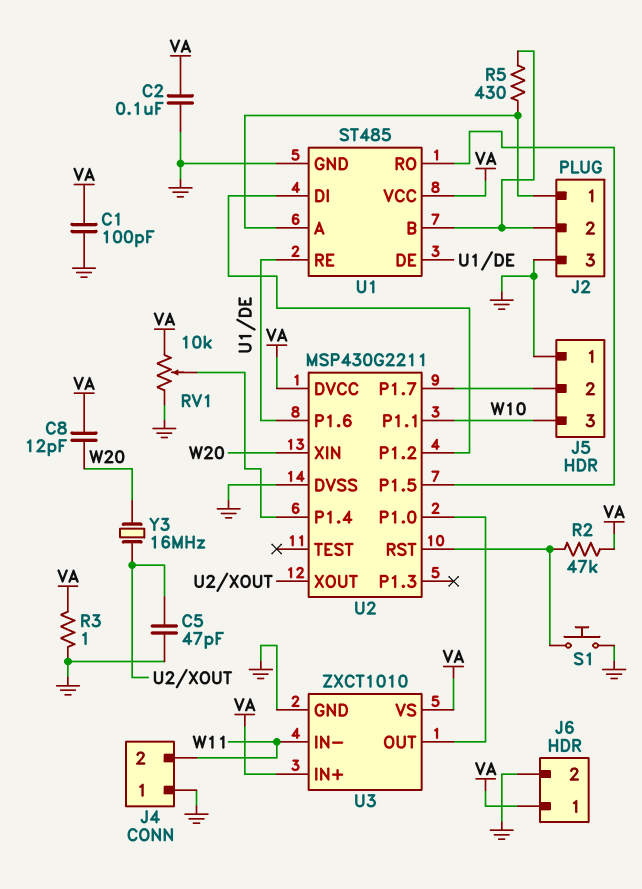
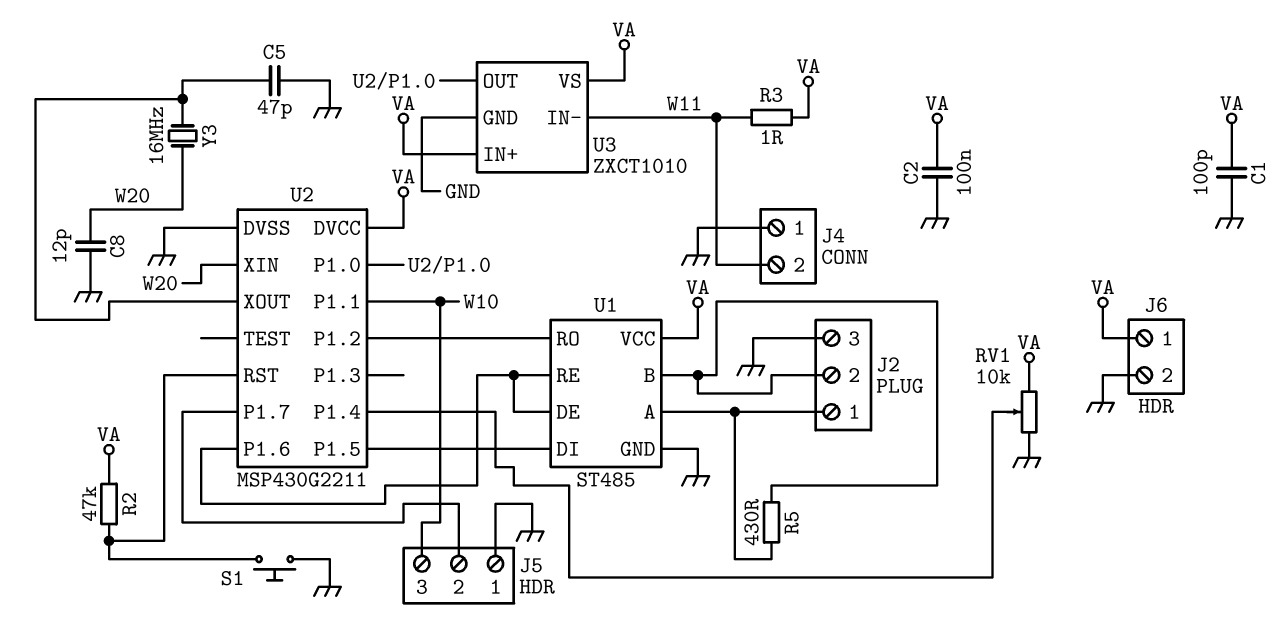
C8: 12pF (VA, W20) -> 12pF (GND, W20)
R3: 1 (GND, VA) -> 1 (VA, W11)
U2 pin P1.2: U1/DI -> U1/RO
U2 pin P1.5: U1/RO -> U1/DI

